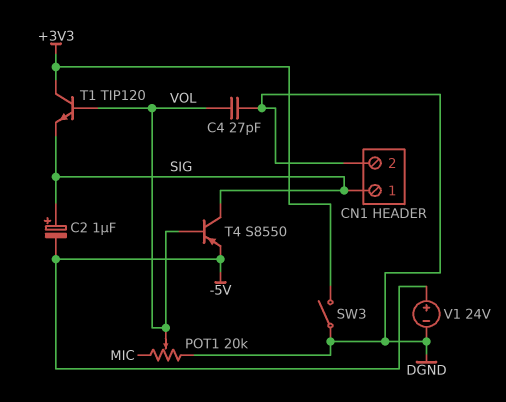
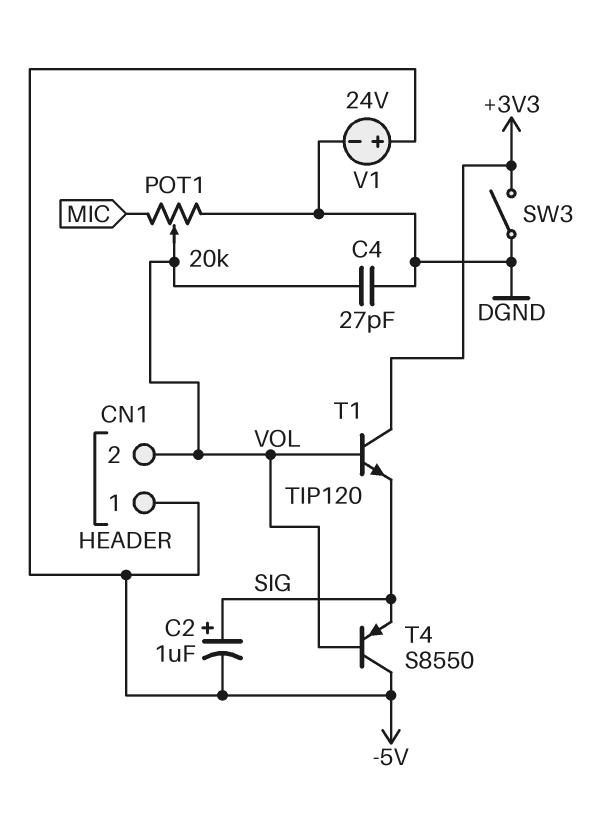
CN1 pin 1: SIG -> -5V
CN1 pin 2: DGND -> VOL
T4: PNP S8550 (B VOL, C SIG, E -5V) -> PNP S8550 (B VOL, C -5V, E SIG)

